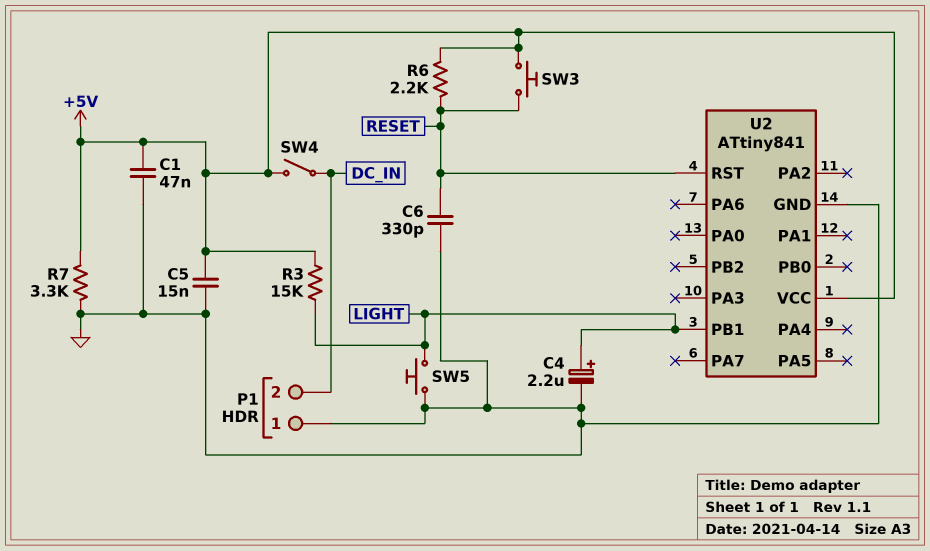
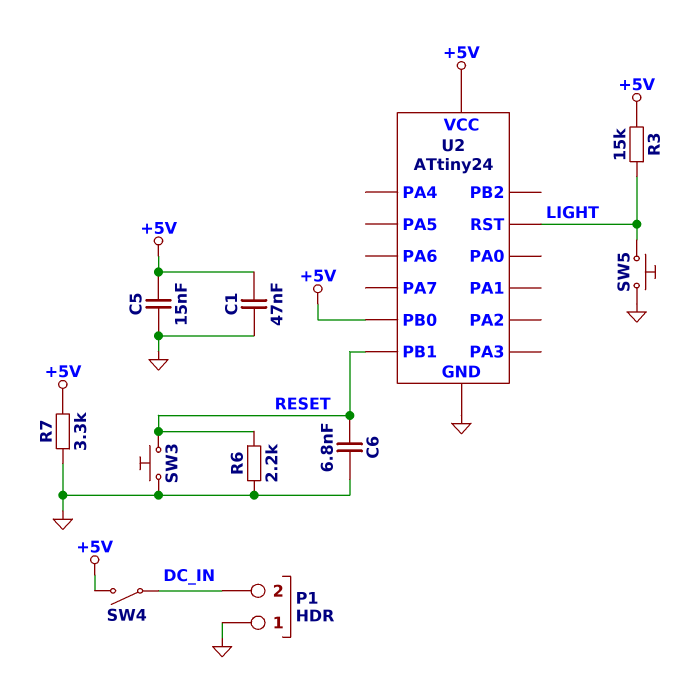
C4: 2.2uF (plus LIGHT, minus GND) -> none
C6: 330pF (GND, RESET) -> 6.8nF (GND, RESET)
R6: 2.2k (+5V, RESET) -> 2.2k (GND, RESET)
SW3: button (+5V, RESET) -> button (GND, RESET)
U2: ATtiny841 -> ATtiny24
U2 pin PB0: none -> +5V
U2 pin PB1: LIGHT -> RESET
U2 pin RST: RESET -> LIGHT

